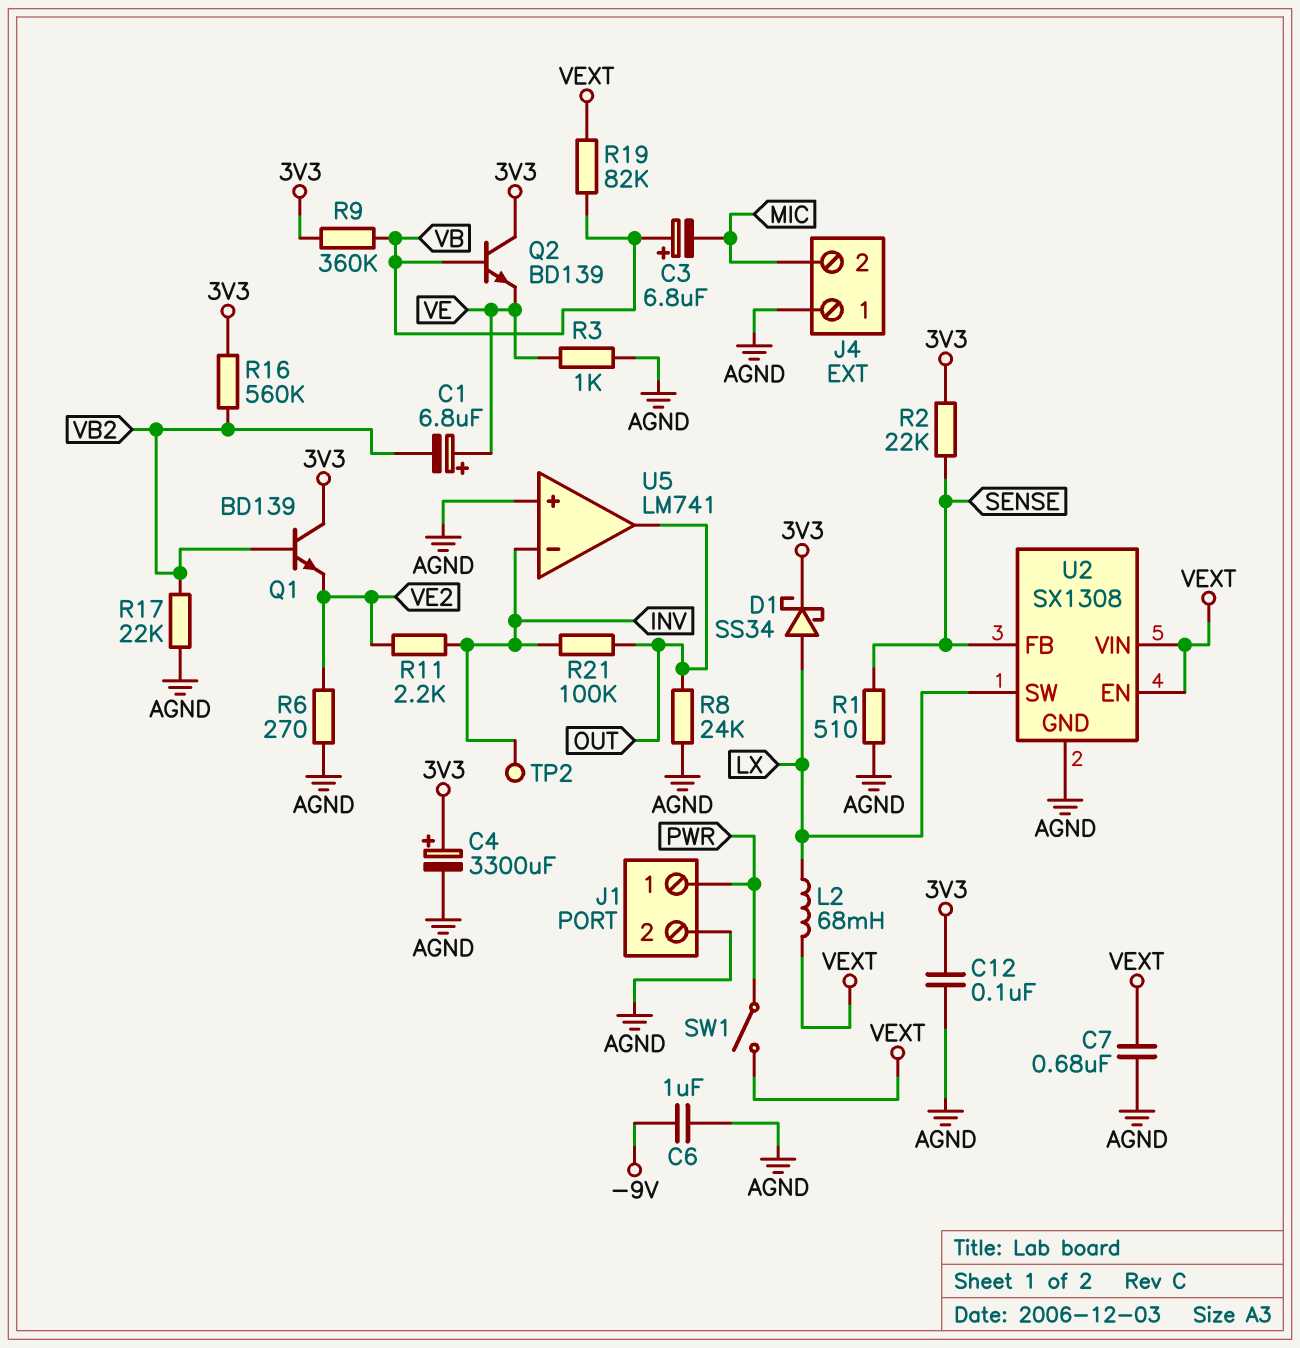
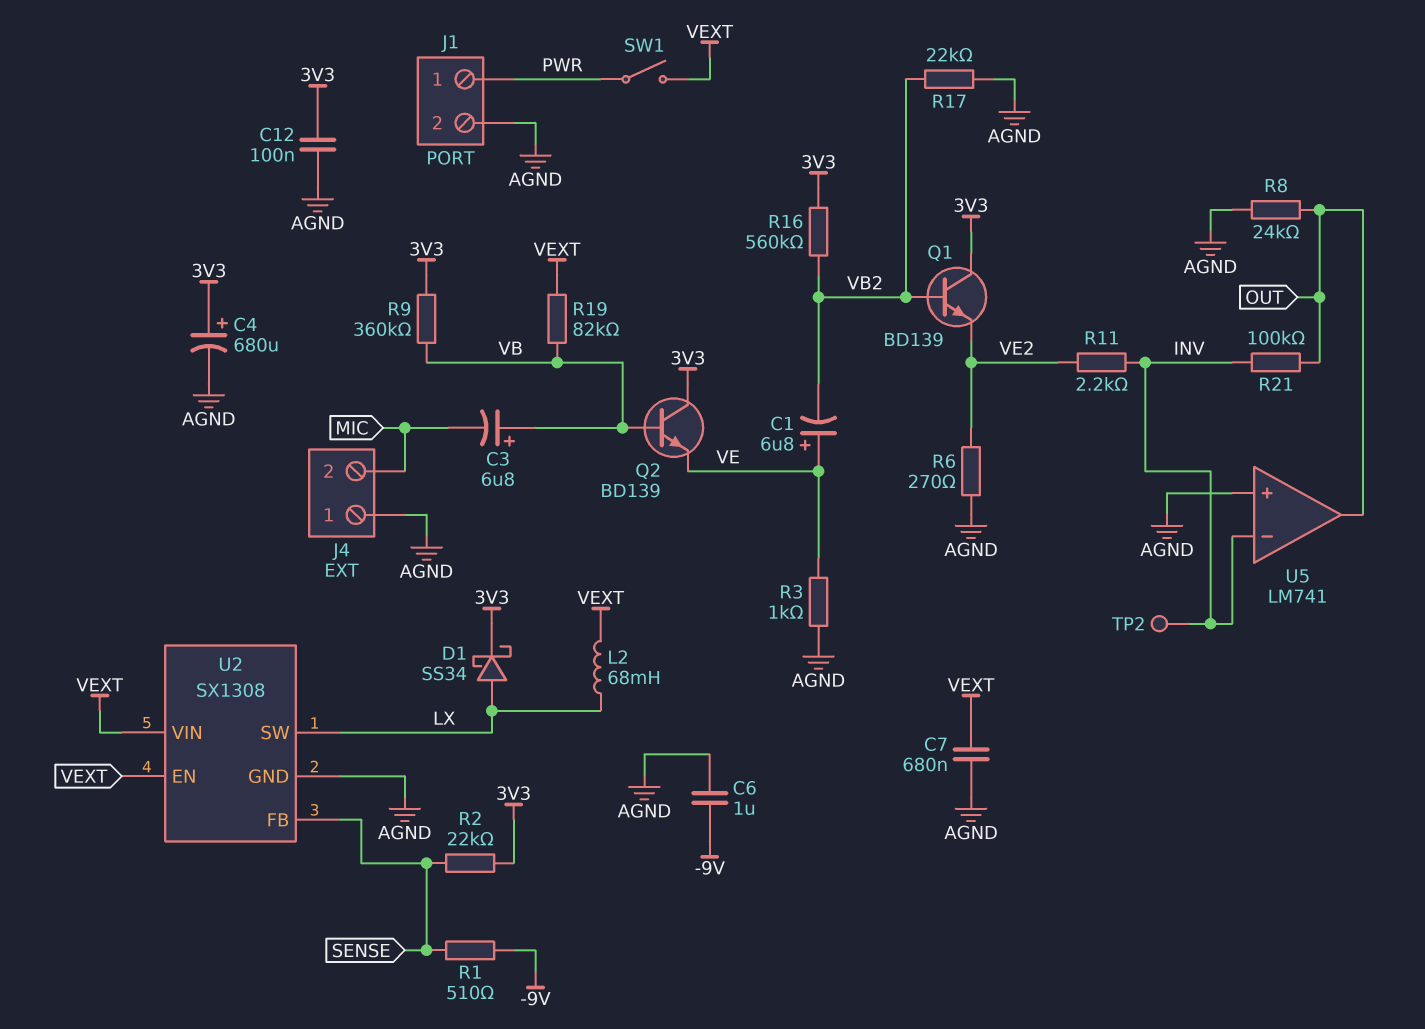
C4: 3300uF (plus 3V3, minus AGND) -> 680uF (plus 3V3, minus AGND)
R1: 510 (AGND, SENSE) -> 510 (-9V, SENSE)

